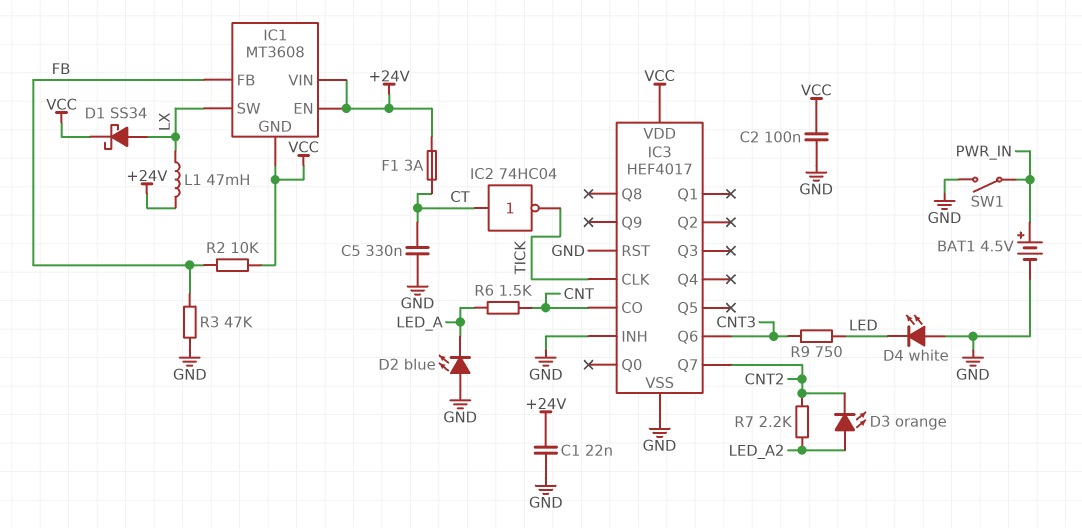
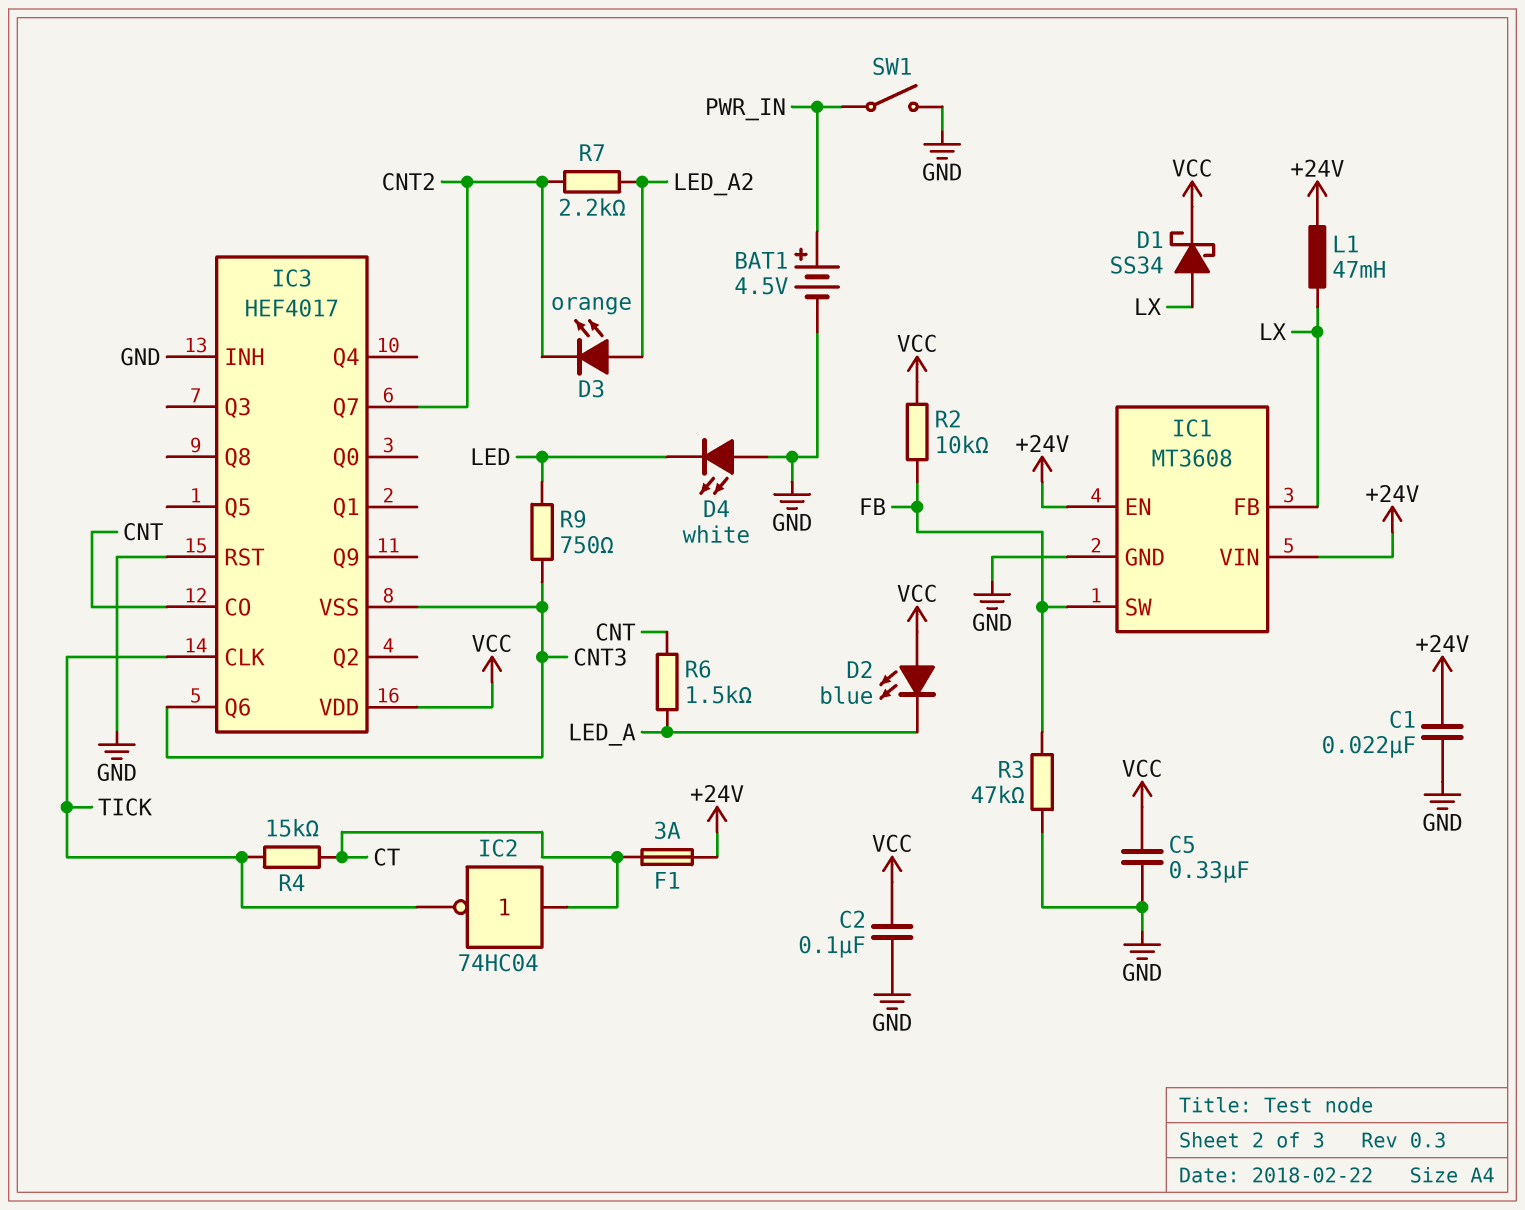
C5: 330nF (CT, GND) -> 330nF (GND, VCC)
D2: LED blue (A GND, K LED_A) -> LED blue (A VCC, K LED_A)
IC1 pin FB: FB -> LX
IC1 pin GND: VCC -> GND
IC1 pin SW: LX -> FB
IC3 pin VSS: GND -> CNT3
R4: none -> 15k (CT, TICK)

